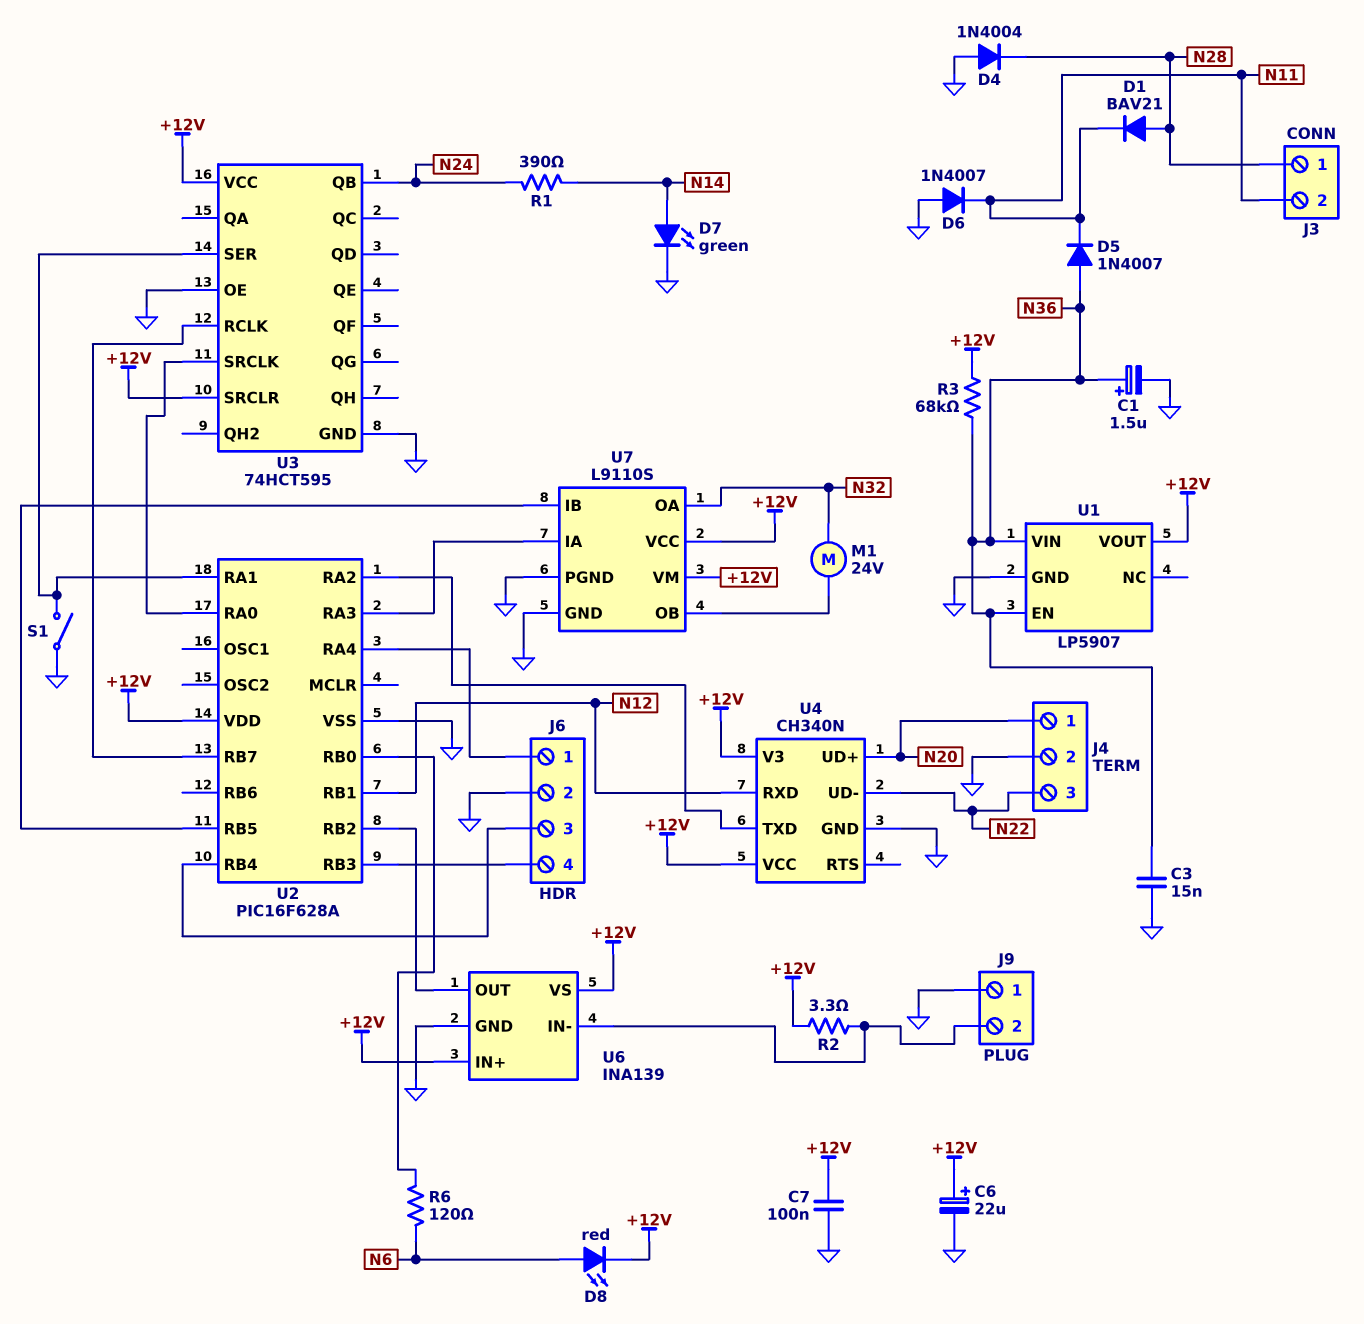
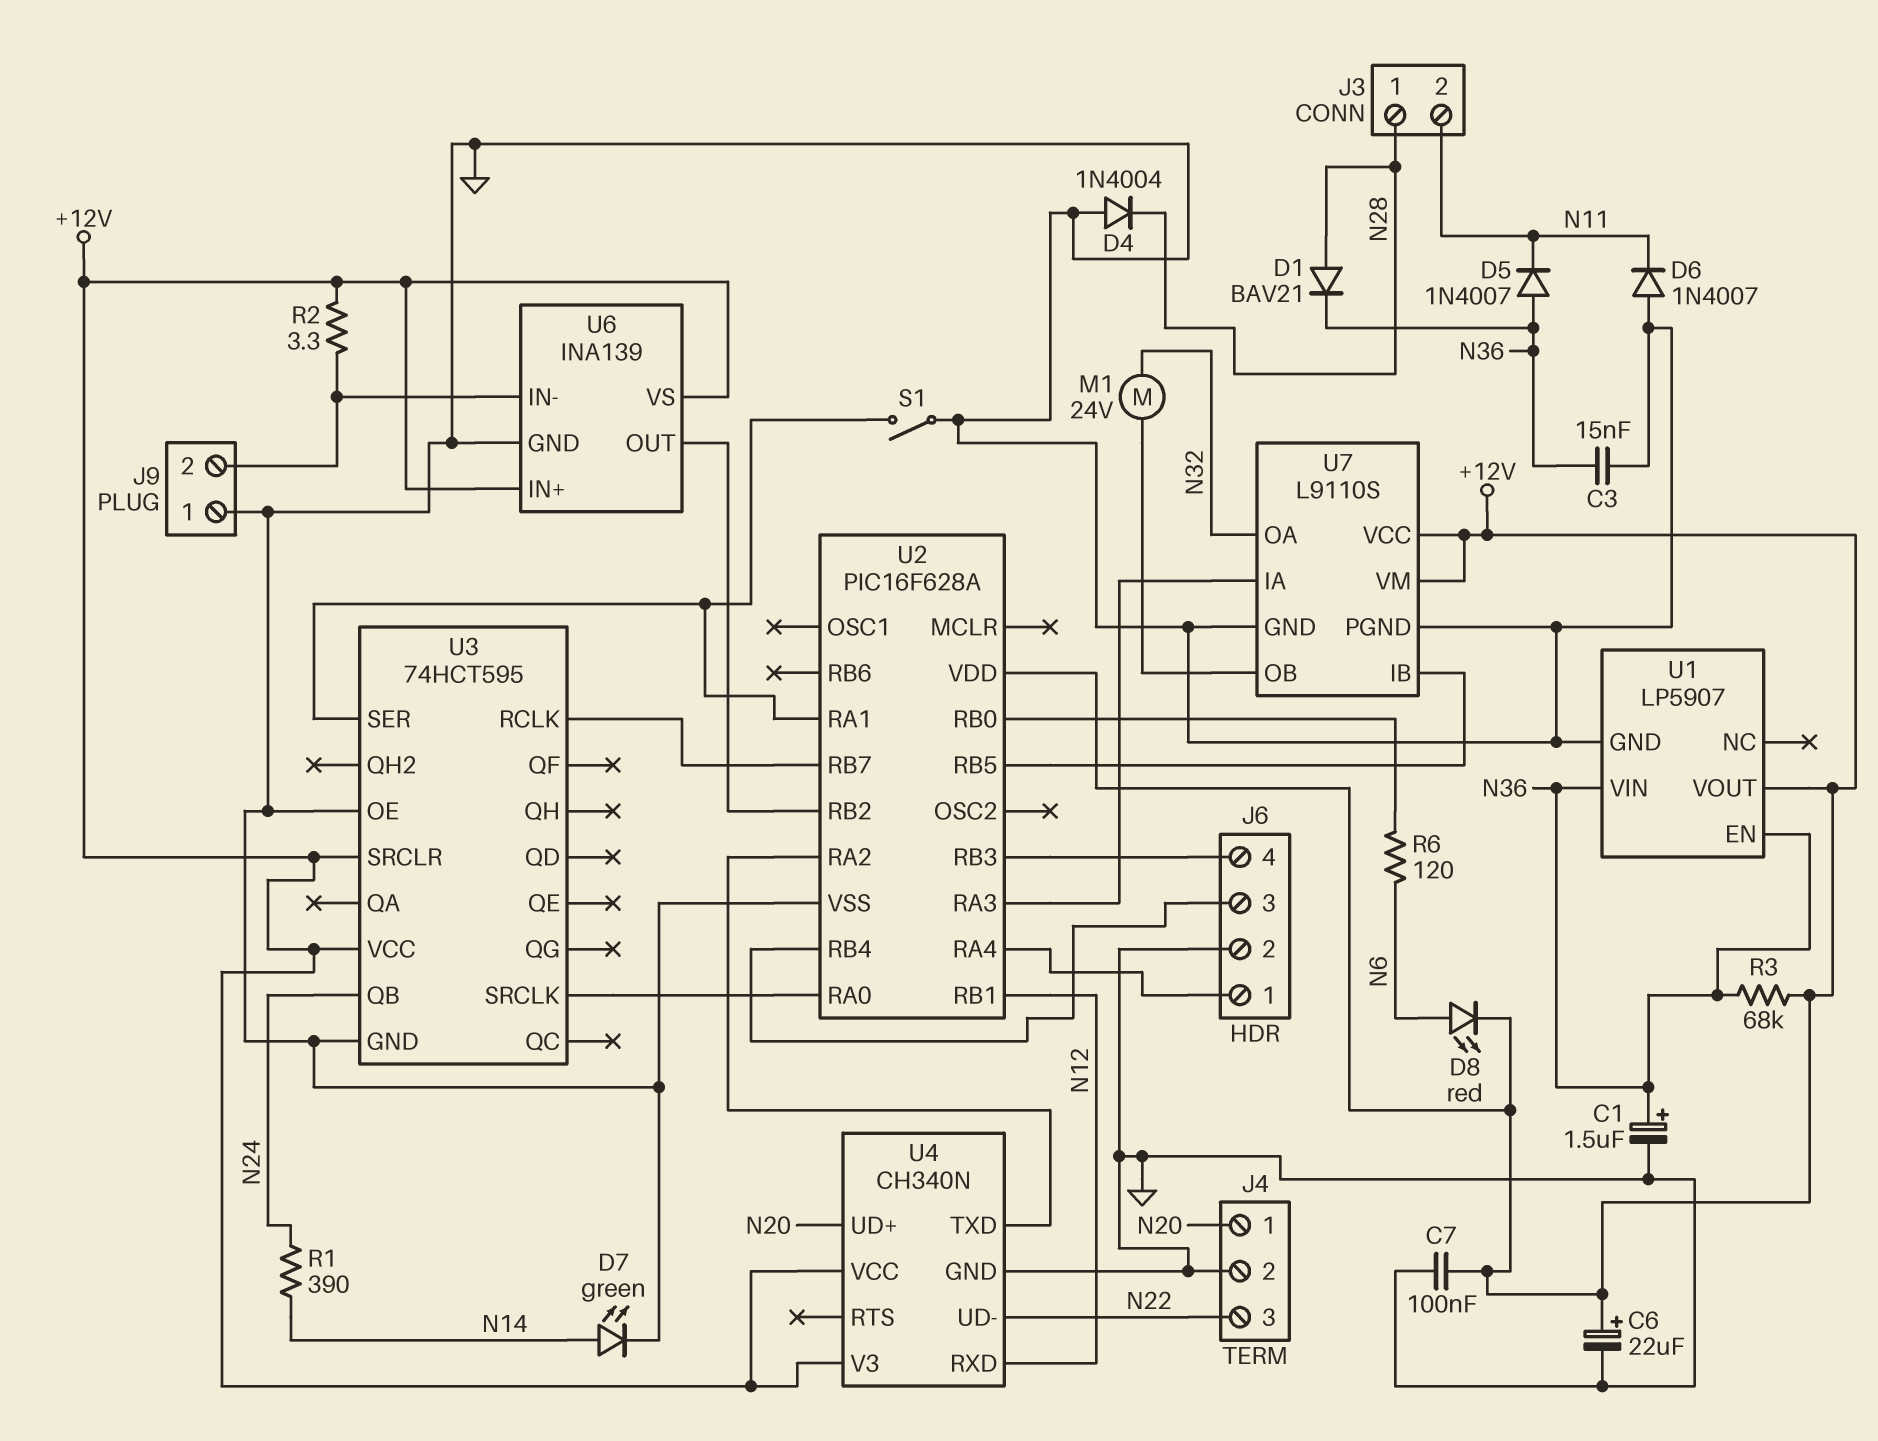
D1: diode BAV21 (A N28, K N11) -> diode BAV21 (A N28, K N36)

